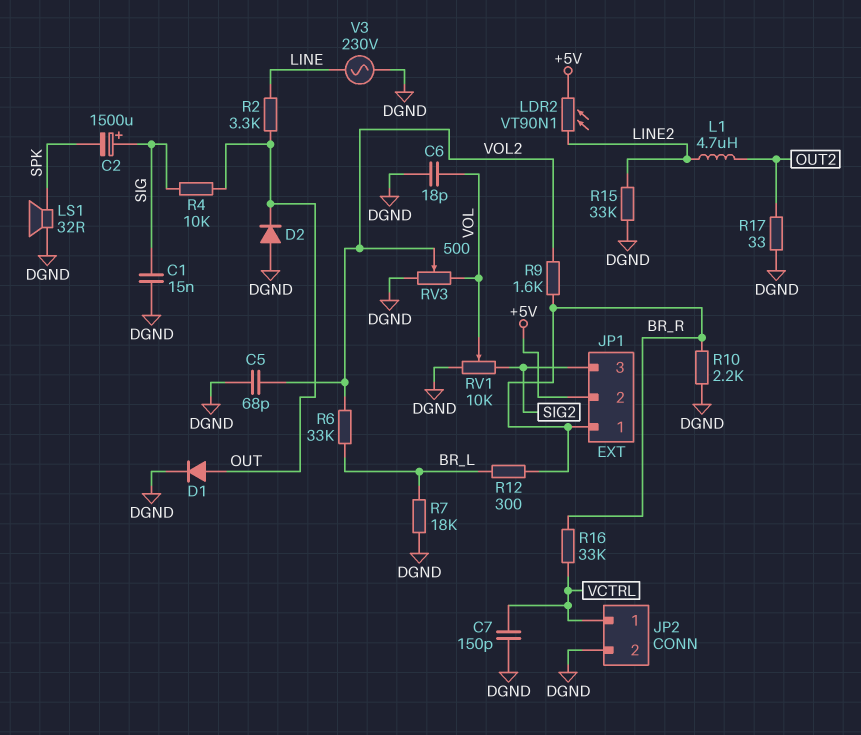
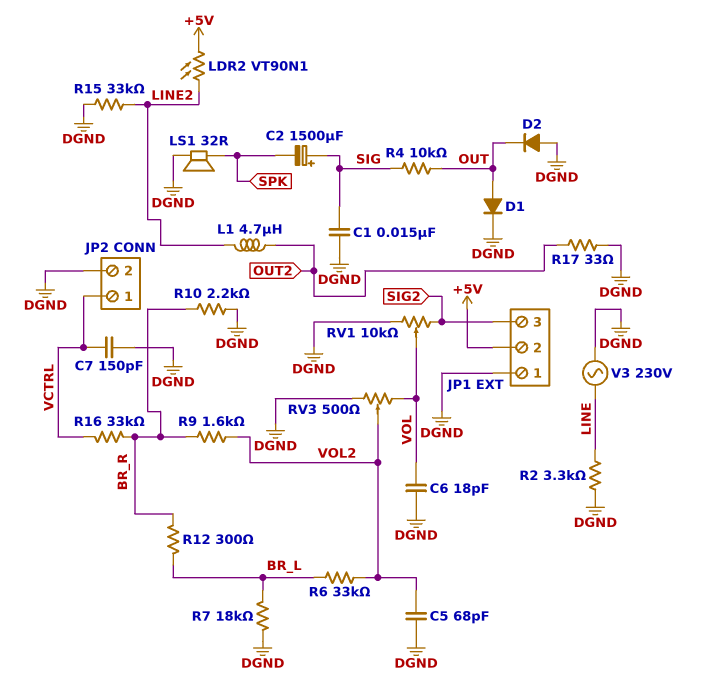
JP1 pin 1: BR_R -> DGND
R2: 3.3k (LINE, OUT) -> 3.3k (DGND, LINE)

